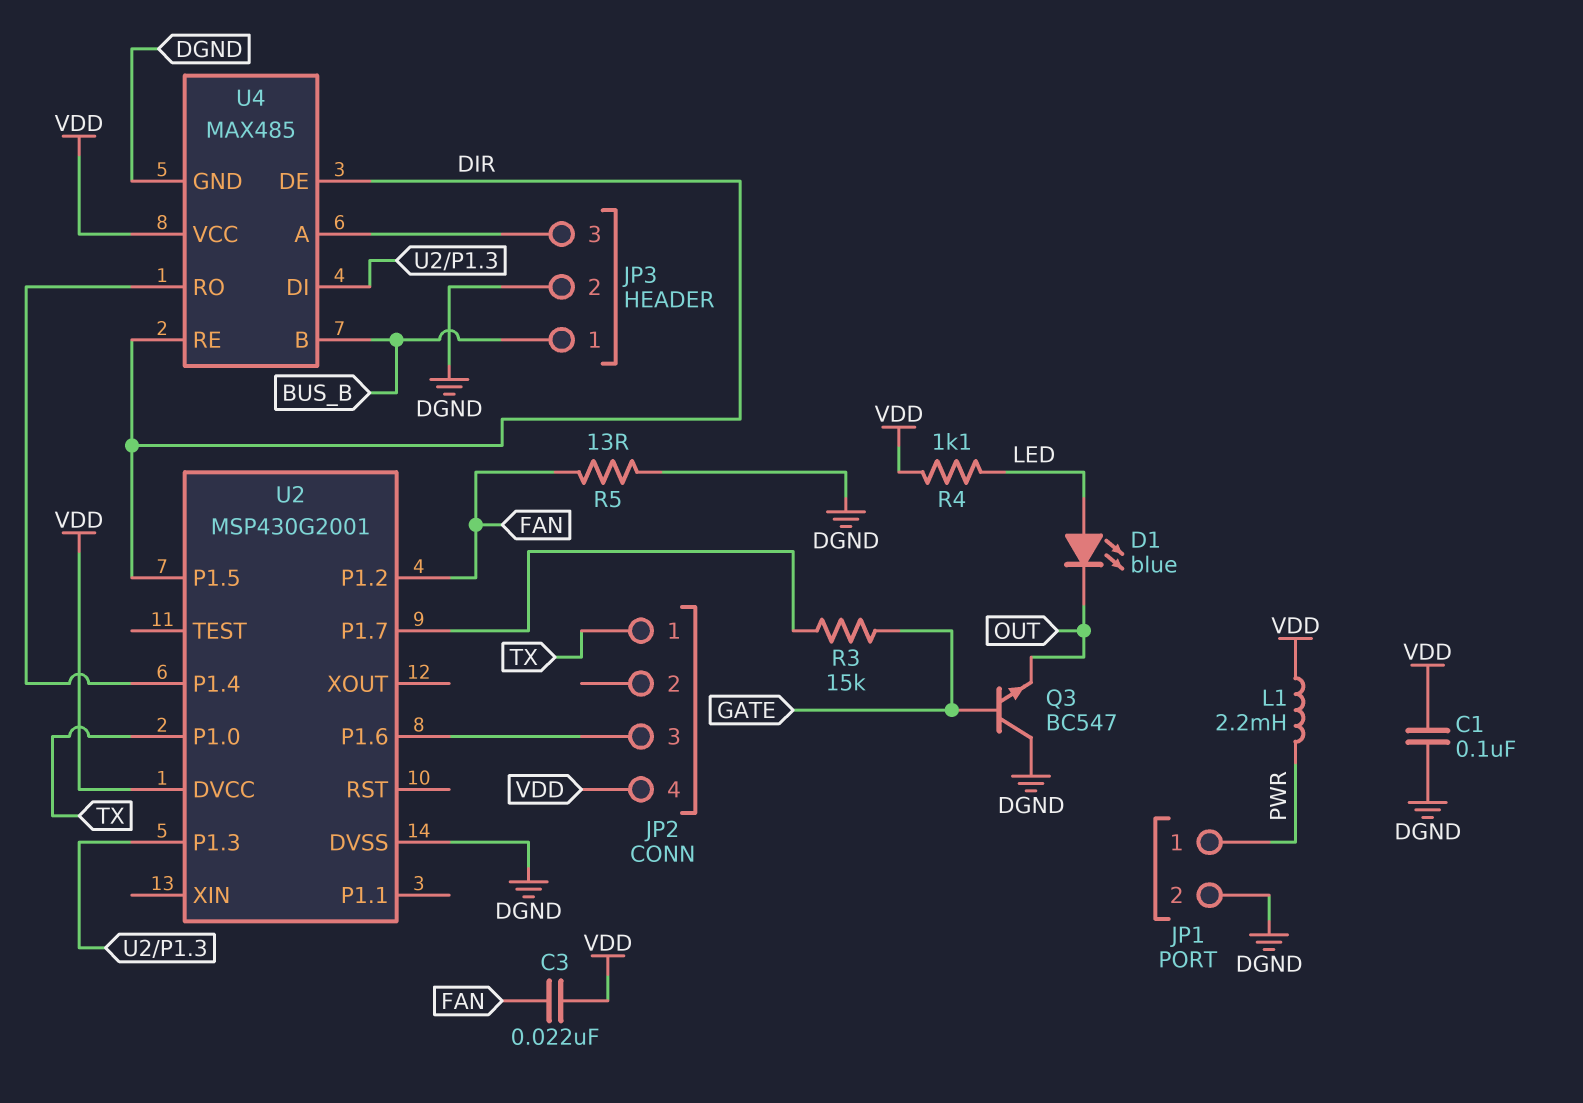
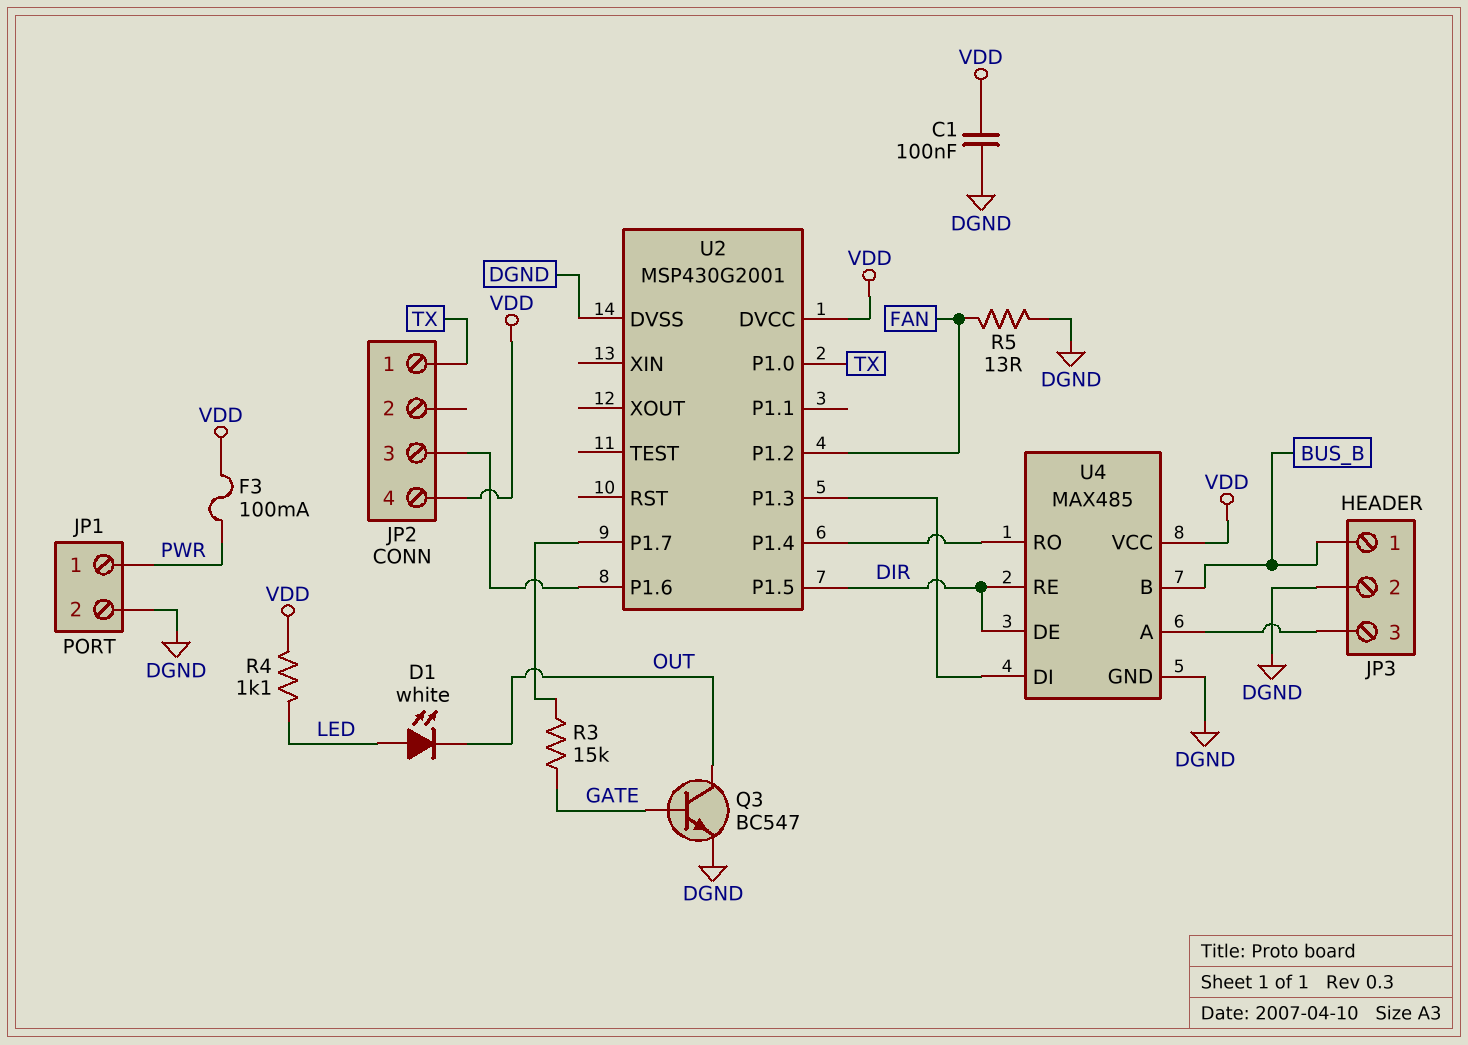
C3: 22nF (FAN, VDD) -> none
D1: LED blue (A LED, K OUT) -> LED white (A LED, K OUT)
F3: none -> 100mA (PWR, VDD)
L1: 2.2mH (PWR, VDD) -> none
Q3: NPN BC547 (B GATE, C DGND, E OUT) -> NPN BC547 (B GATE, C OUT, E DGND)

